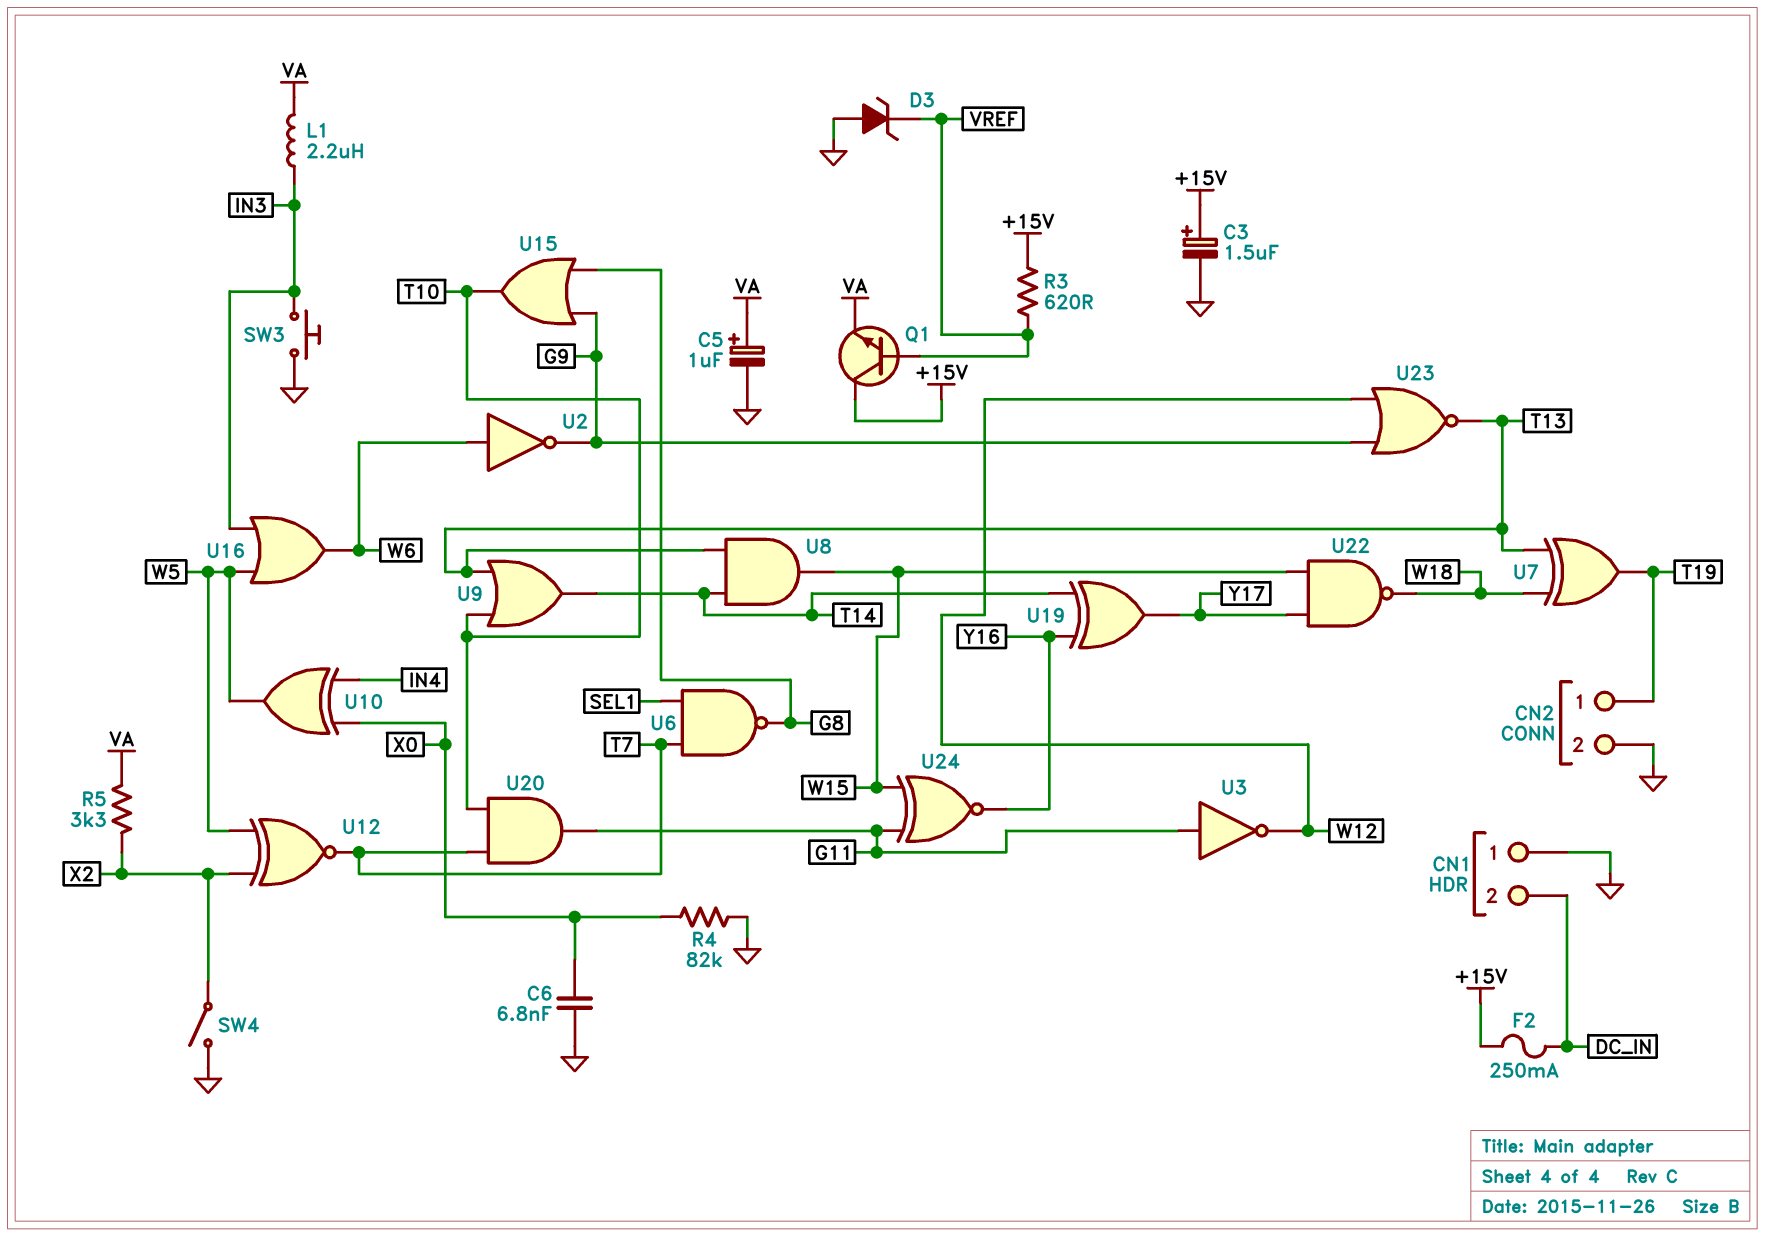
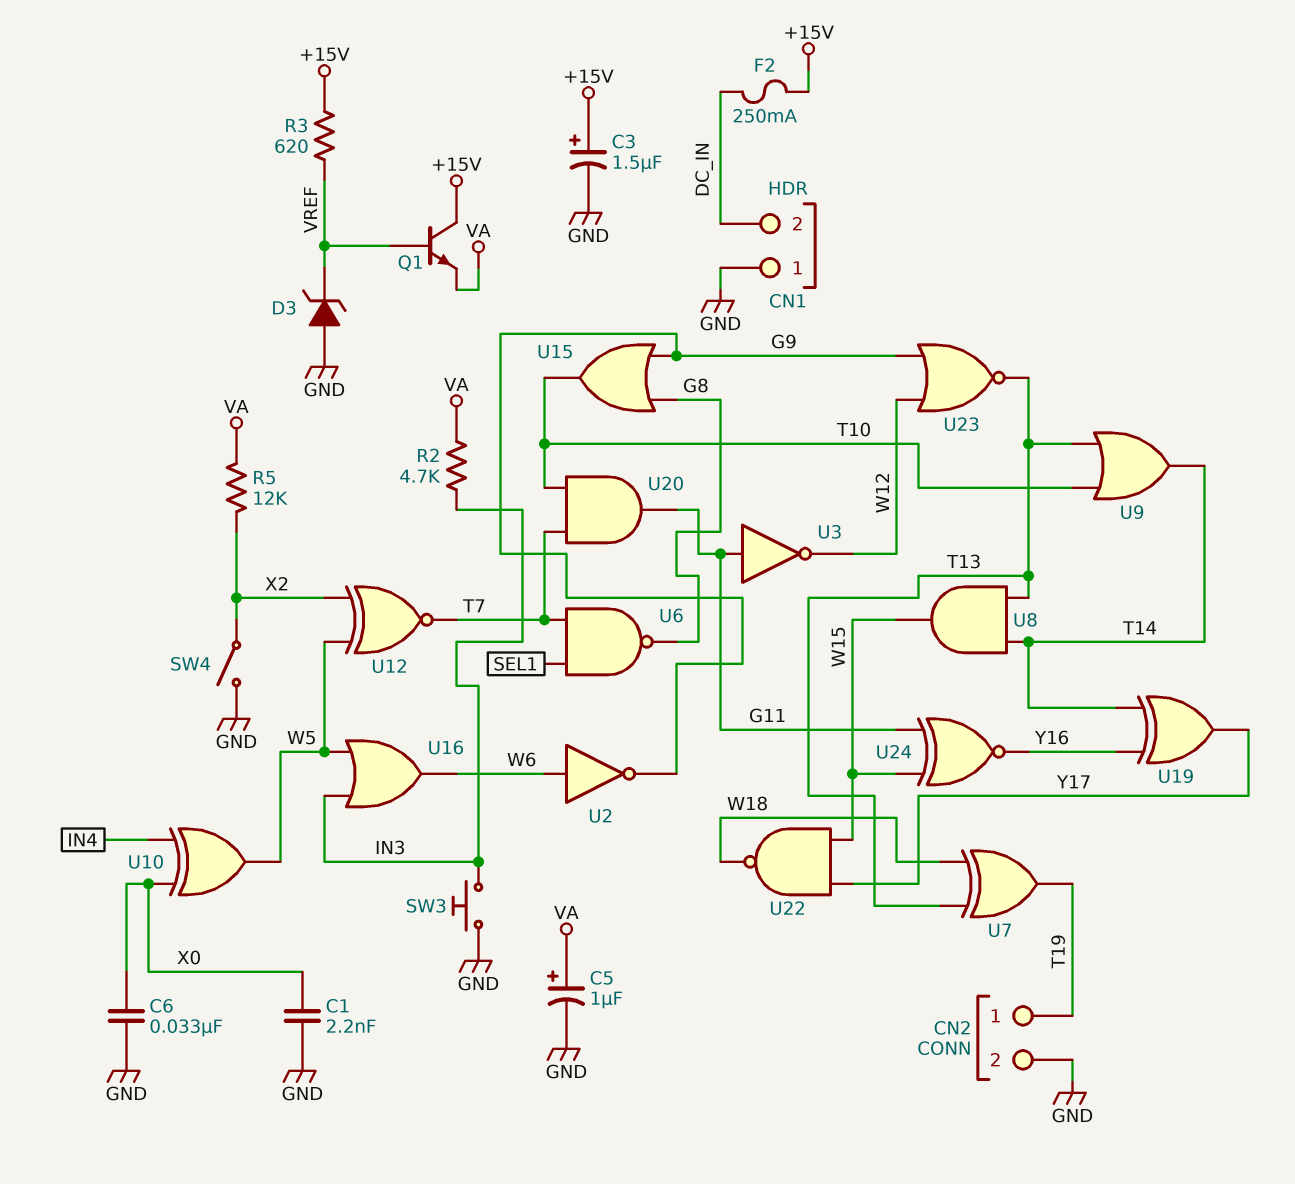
C1: none -> 2.2nF (GND, X0)
C6: 6.8nF (GND, X0) -> 33nF (GND, X0)
L1: 2.2uH (IN3, VA) -> none
R2: none -> 4.7k (IN3, VA)
R4: 82k (GND, X0) -> none
R5: 3.3k (VA, X2) -> 12k (VA, X2)

